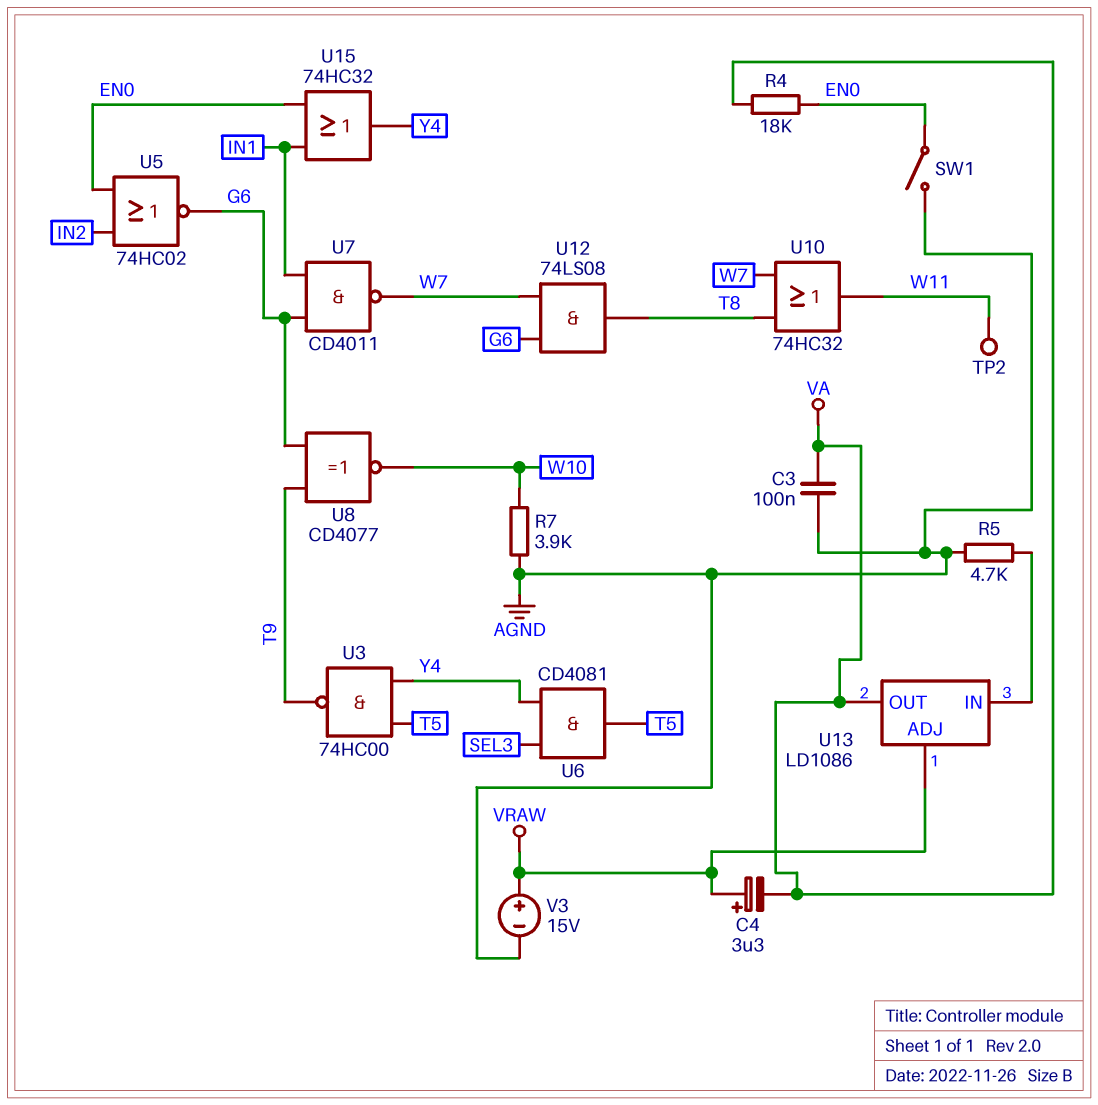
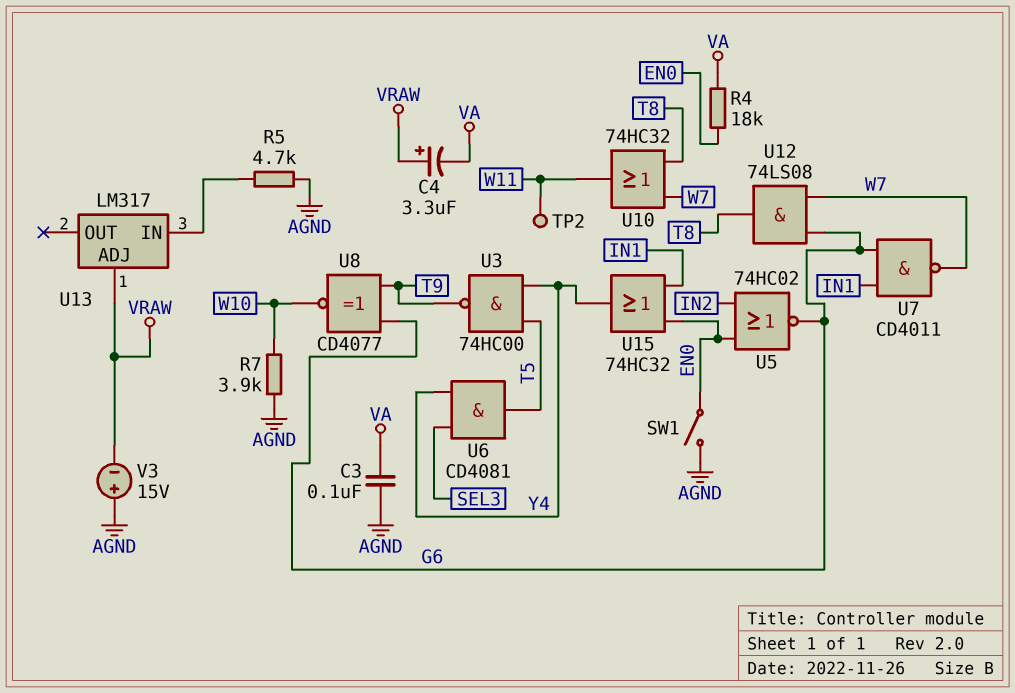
U13: LD1086 -> LM317
U13 pin OUT: VA -> none
V3: 15V (plus VRAW, minus AGND) -> 15V (plus AGND, minus VRAW)

